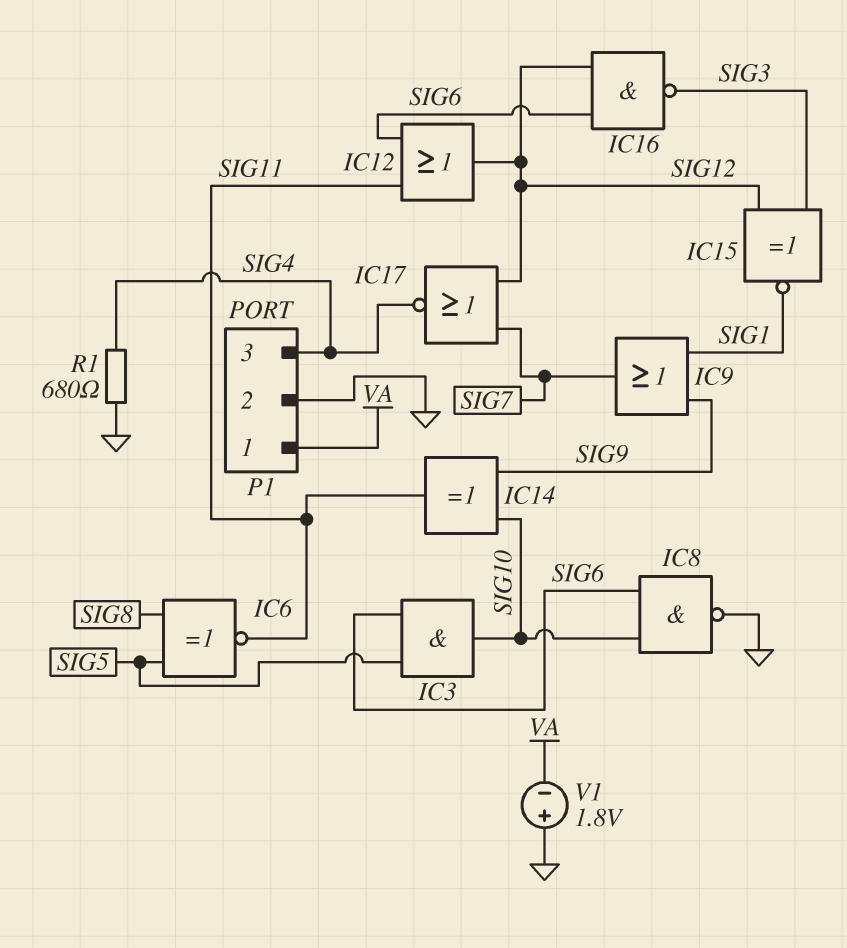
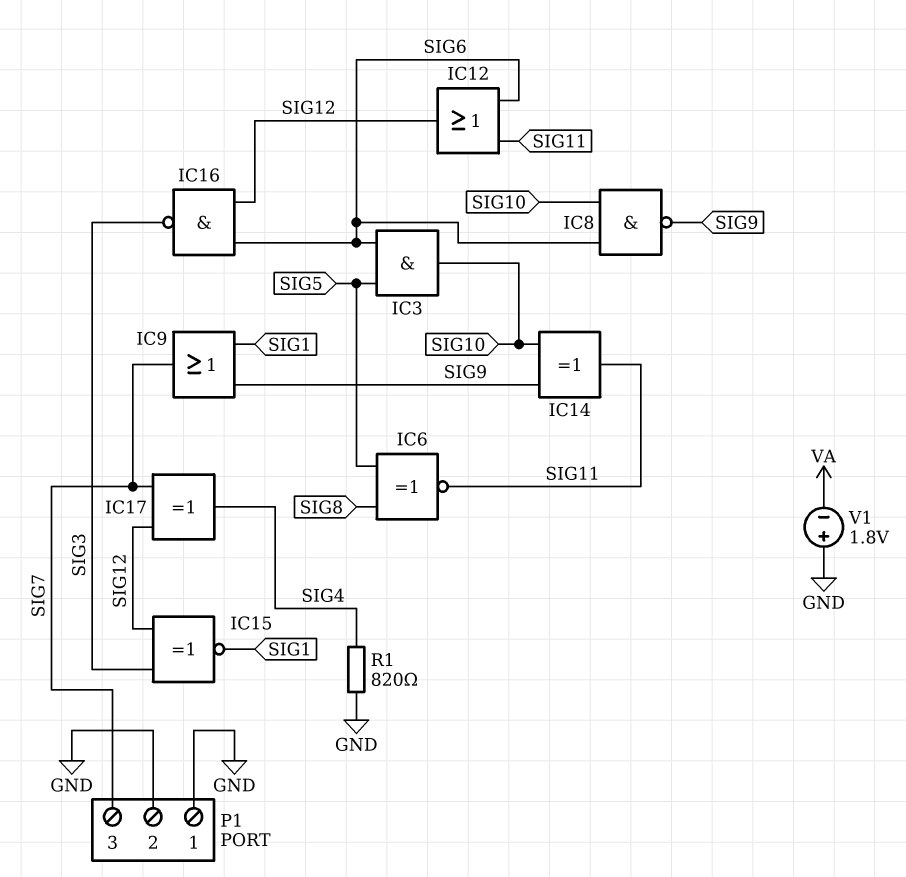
IC8: NAND (in SIG6, in SIG10, out GND) -> NAND (in SIG6, in SIG10, out SIG9)
IC17: NOR (in SIG7, in SIG12, out SIG4) -> XOR (in SIG7, in SIG12, out SIG4)
P1 pin 1: VA -> GND
P1 pin 3: SIG4 -> SIG7
R1: 680 (GND, SIG4) -> 820 (GND, SIG4)

